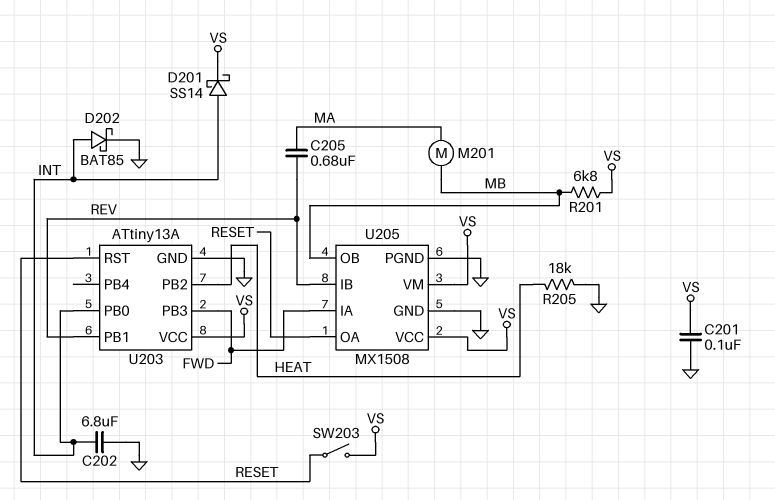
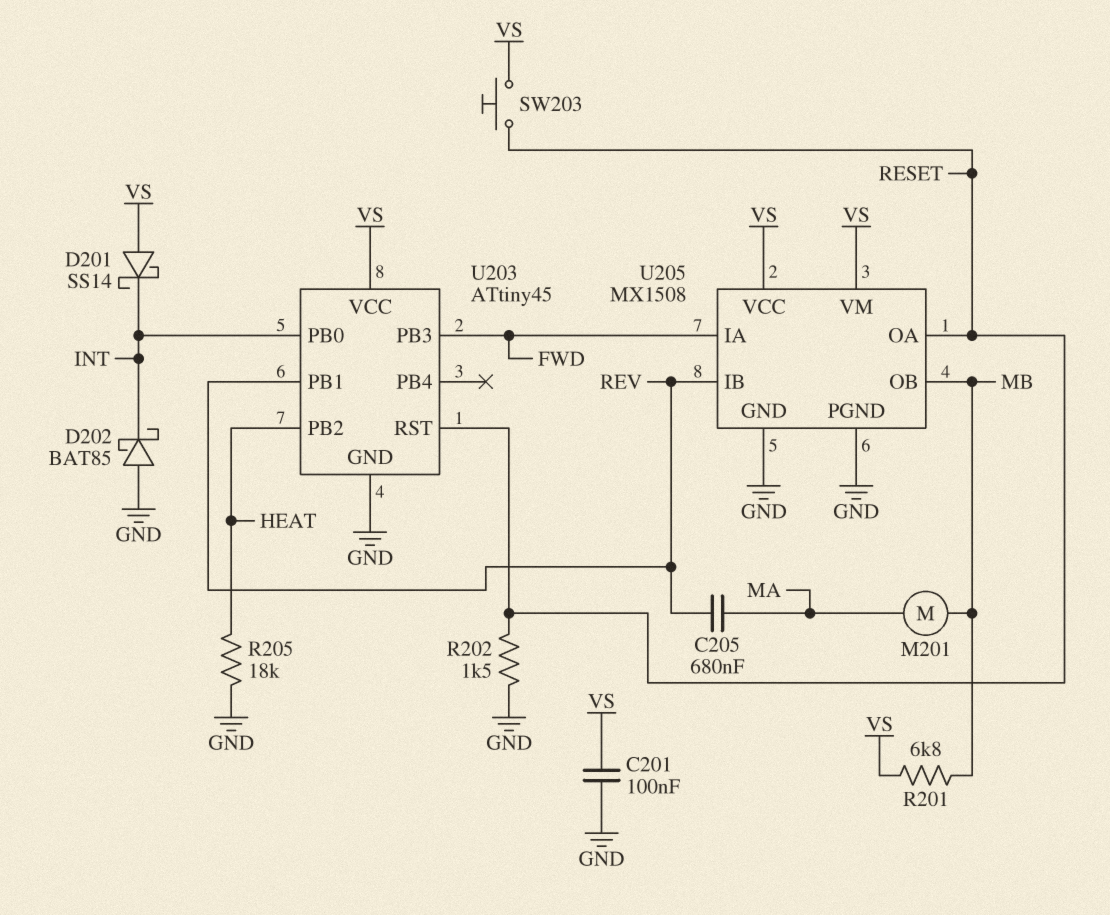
C202: 6.8uF (GND, INT) -> none
D201: schottky SS14 (A INT, K VS) -> schottky SS14 (A VS, K INT)
D202: schottky BAT85 (A INT, K GND) -> schottky BAT85 (A GND, K INT)
R202: none -> 1.5k (GND, RESET)
SW203: switch (RESET, VS) -> button (RESET, VS)
U203: ATtiny13A -> ATtiny45

